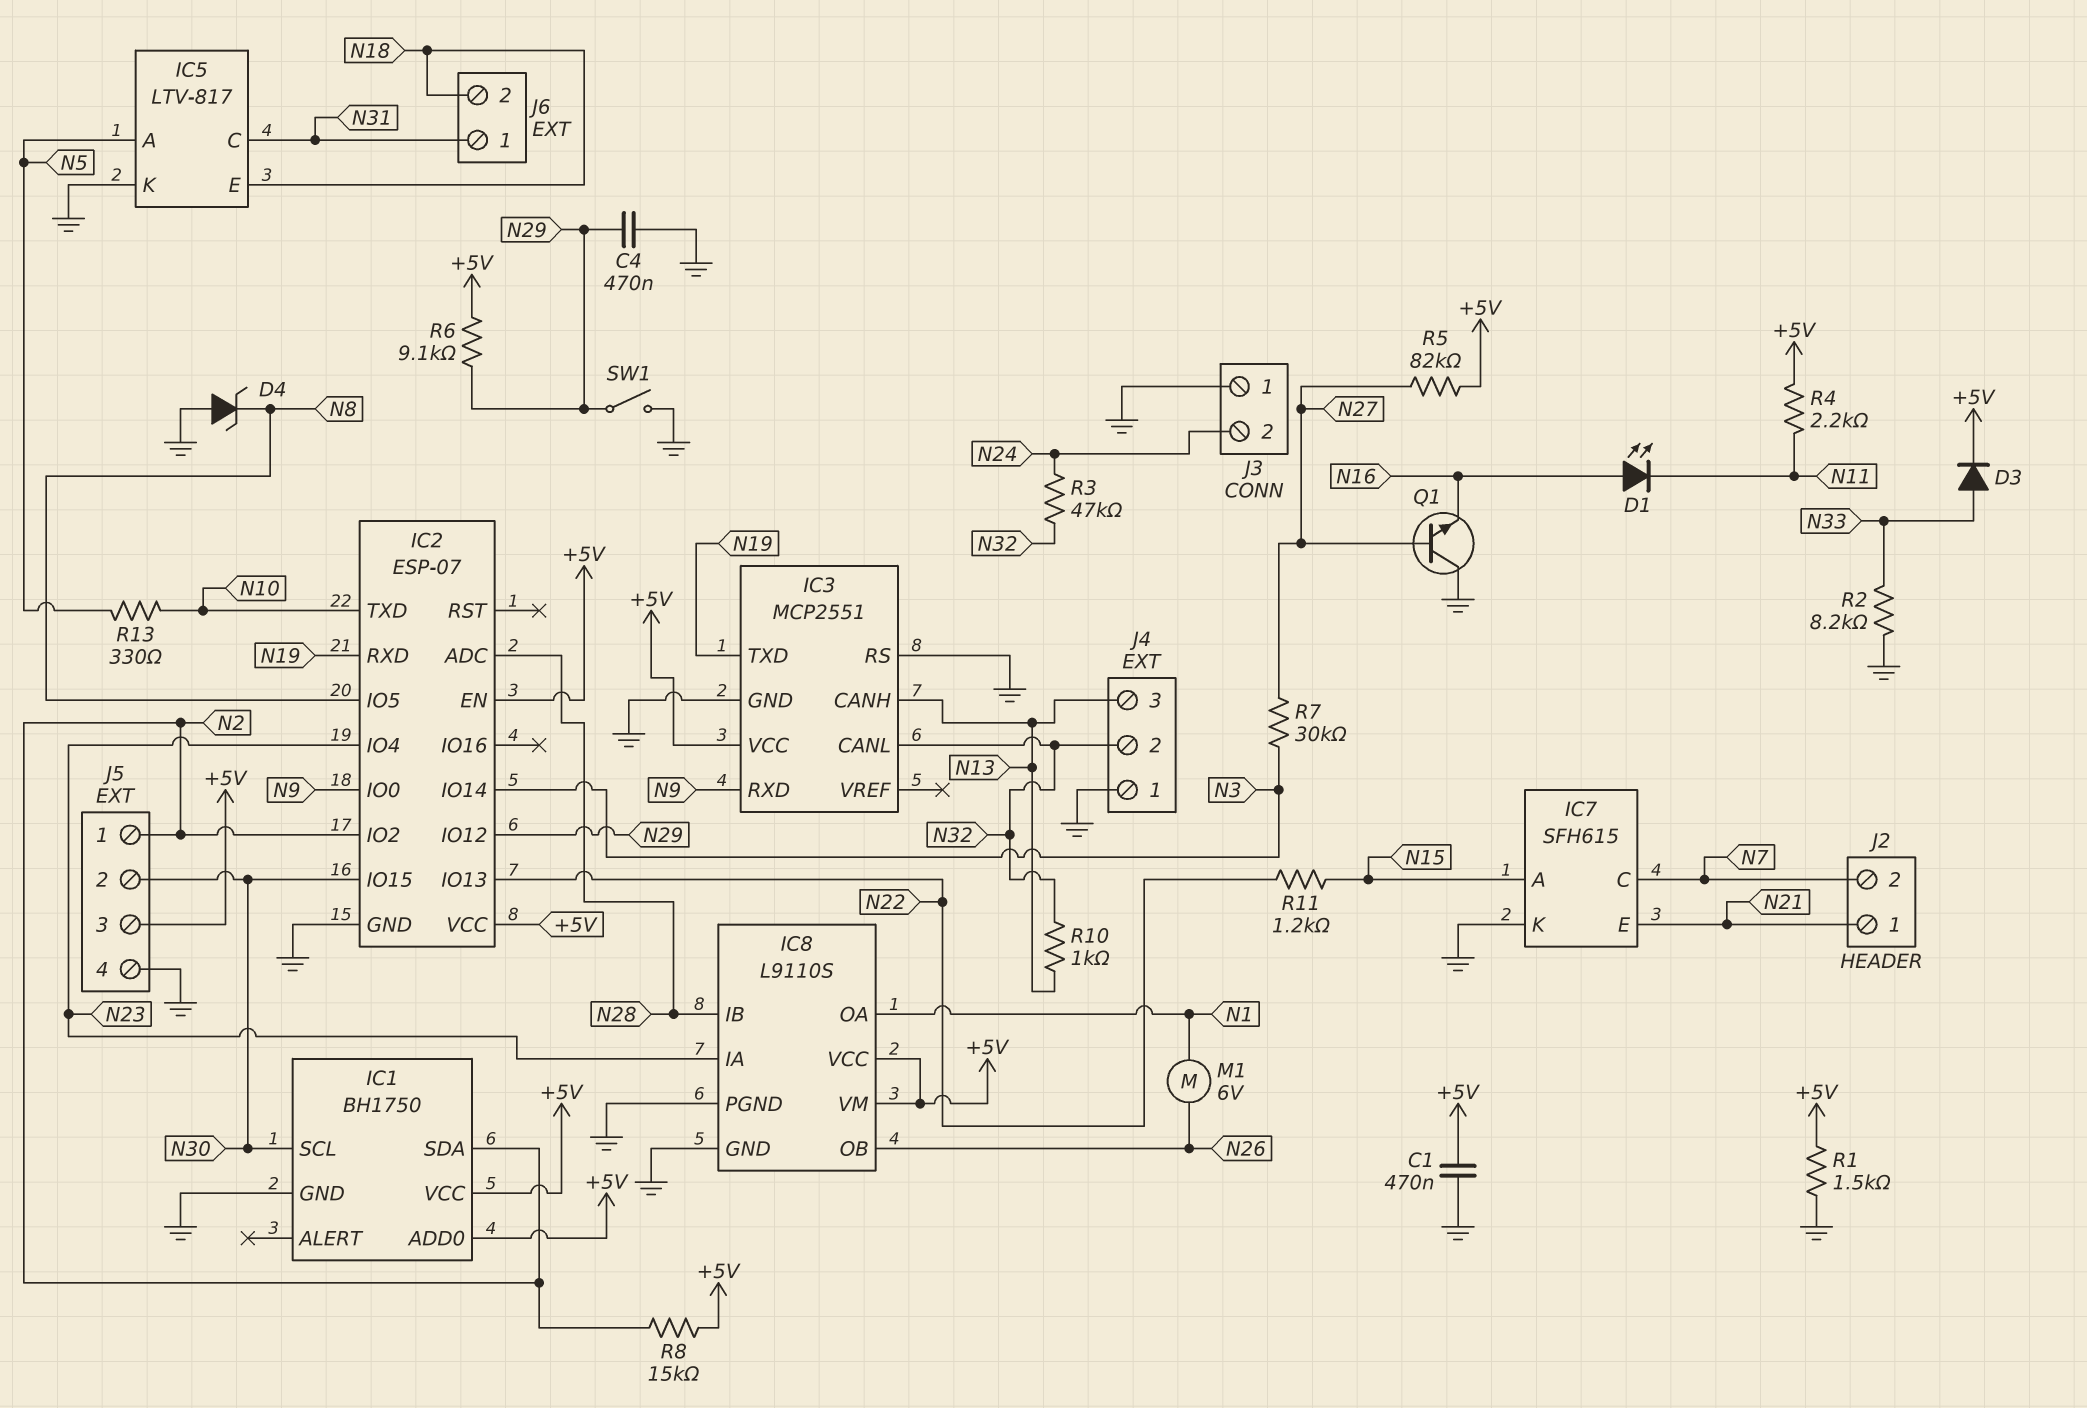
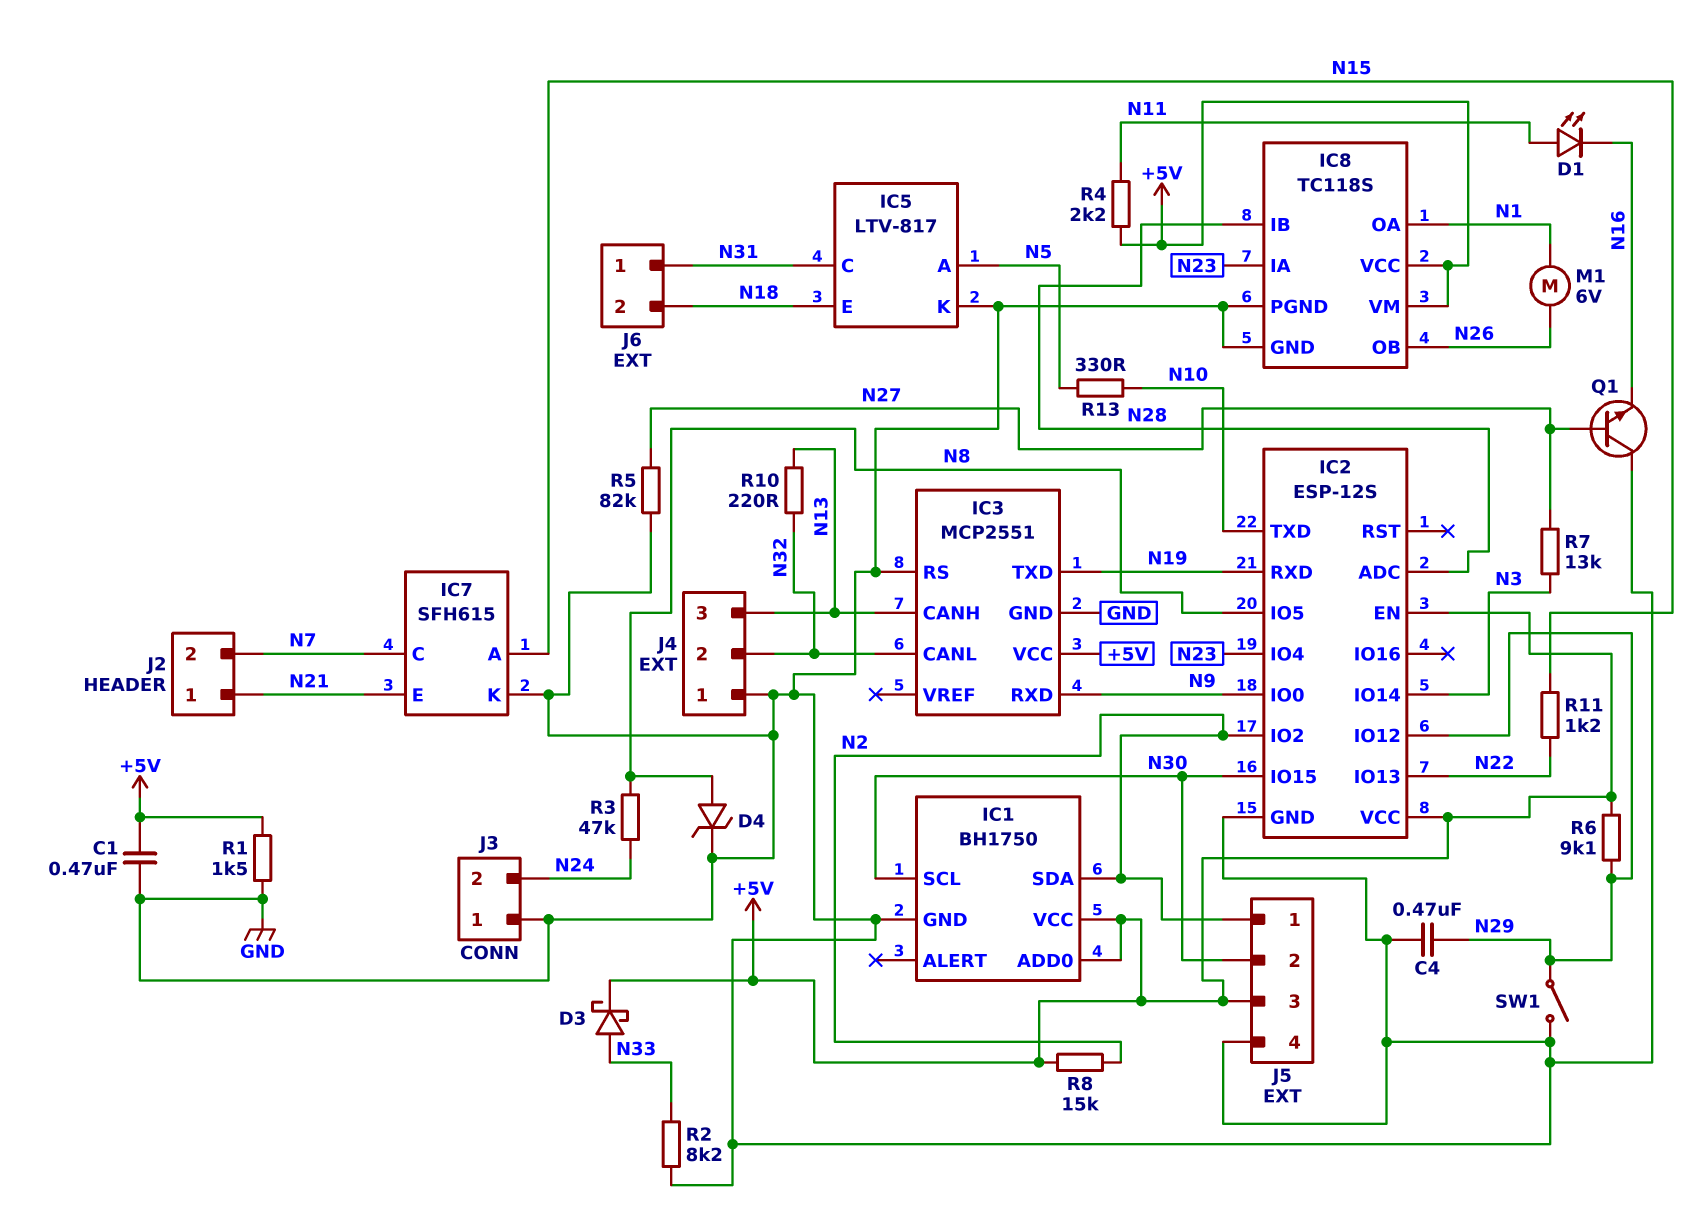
D1: LED (A N16, K N11) -> LED (A N11, K N16)
D3: diode (A N33, K +5V) -> schottky (A N33, K +5V)
D4: zener (A GND, K N8) -> zener (A N8, K GND)
IC2: ESP-07 -> ESP-12S
IC8: L9110S -> TC118S
R3: 47k (N24, N32) -> 47k (N8, N24)
R5: 82k (+5V, N27) -> 82k (GND, N27)
R7: 30k (N3, N27) -> 13k (N3, N27)
R10: 1k (N13, N32) -> 220 (N13, N32)

